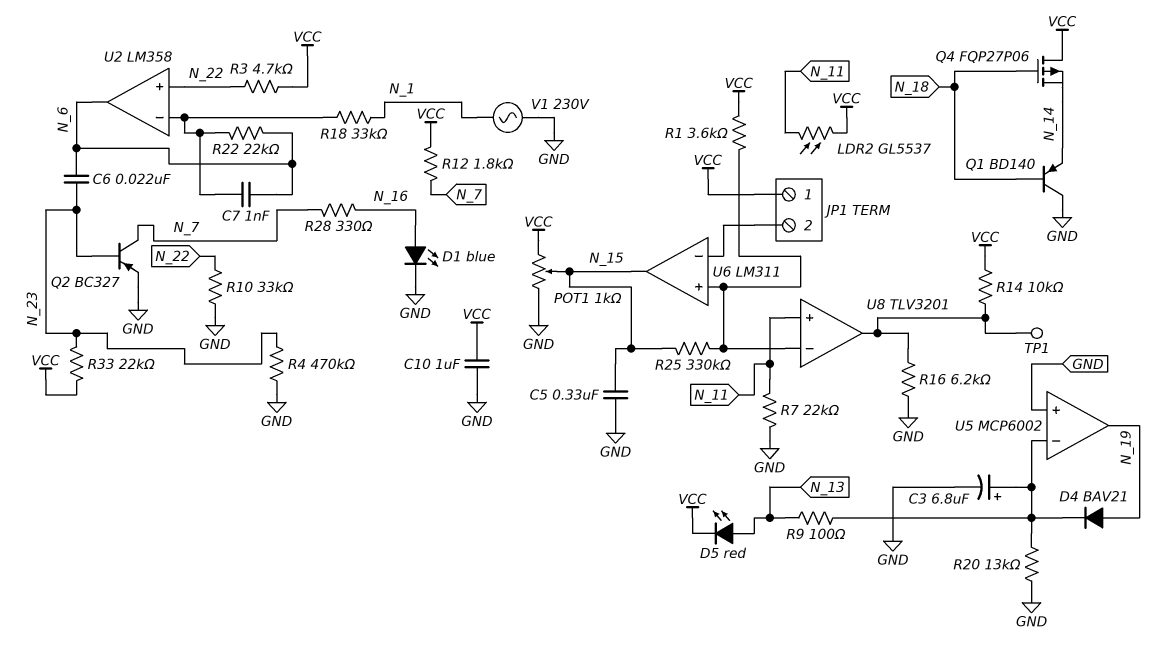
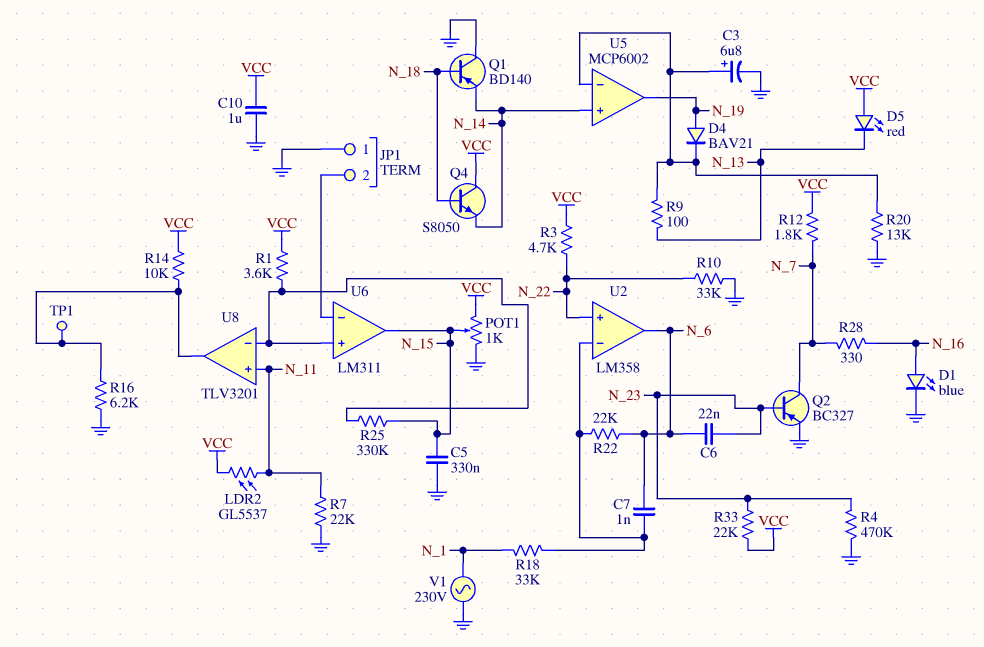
D5: LED red (A N_13, K VCC) -> LED red (A VCC, K N_13)
JP1 pin 1: VCC -> GND
Q4: PMOS FQP27P06 (G N_18, D VCC, S N_14) -> NPN S8050 (B N_18, C VCC, E N_14)
U5 pin in+: GND -> N_14

